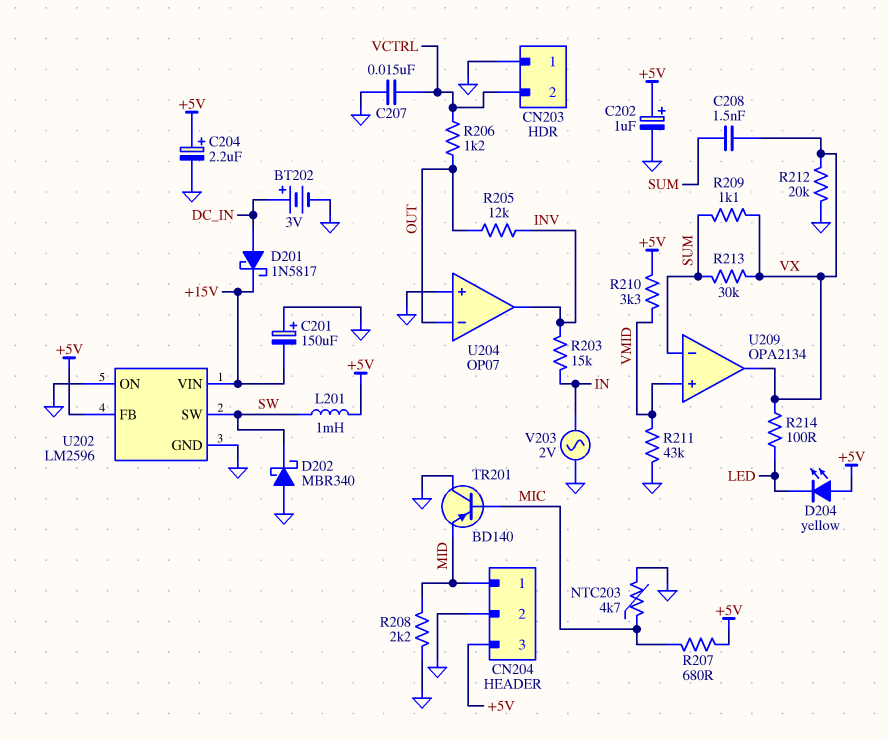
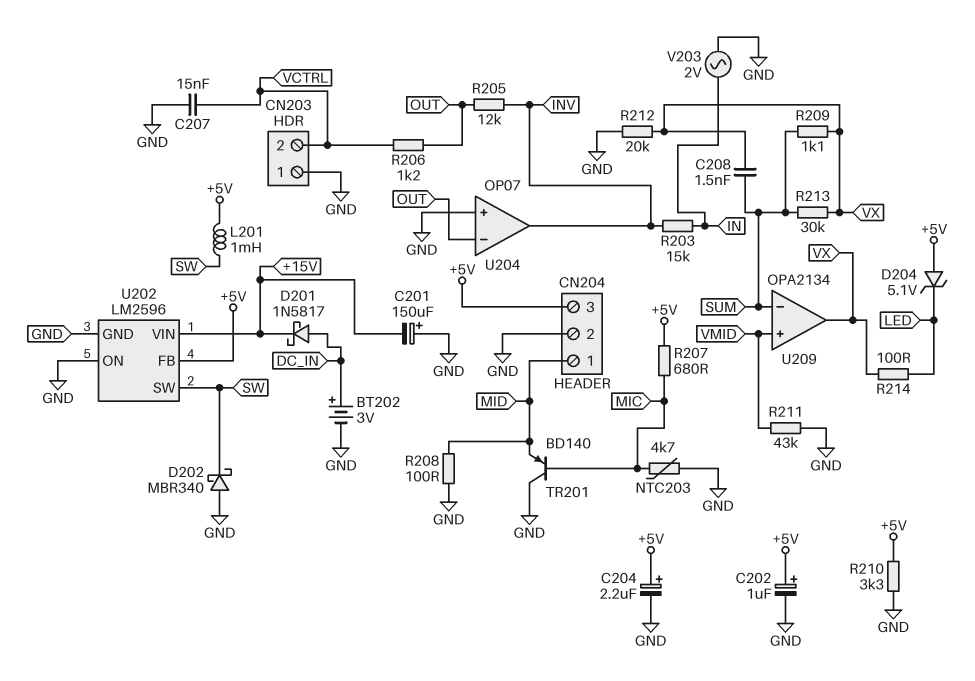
D204: LED yellow (A +5V, K LED) -> zener 5.1V (A +5V, K LED)
R208: 2.2k (GND, MID) -> 100 (GND, MID)
R210: 3.3k (+5V, VMID) -> 3.3k (+5V, GND)

